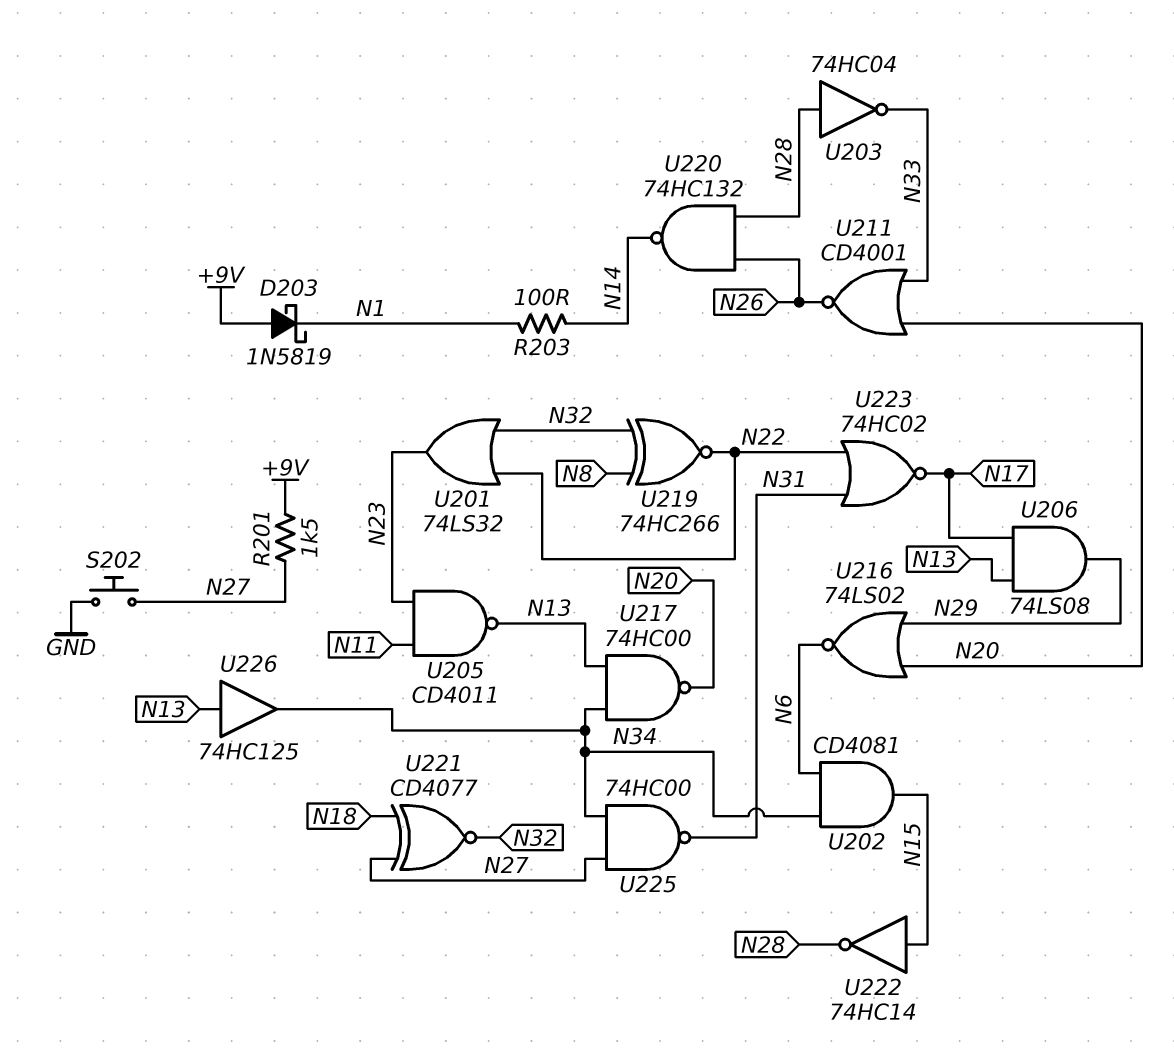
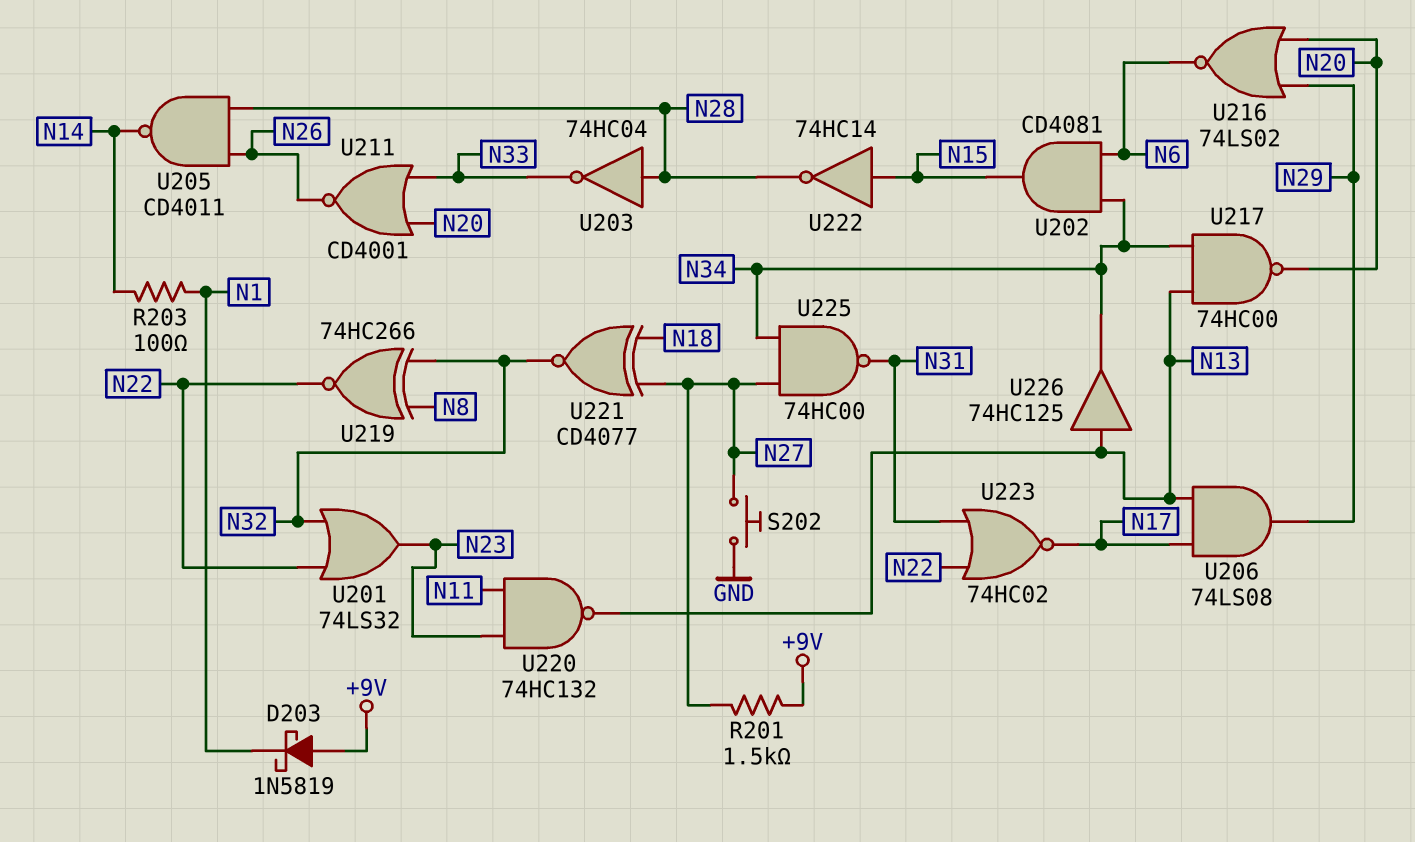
U205: NAND CD4011 (in N11, in N23, out N13) -> NAND CD4011 (in N26, in N28, out N14)
U220: NAND 74HC132 (in N26, in N28, out N14) -> NAND 74HC132 (in N11, in N23, out N13)

